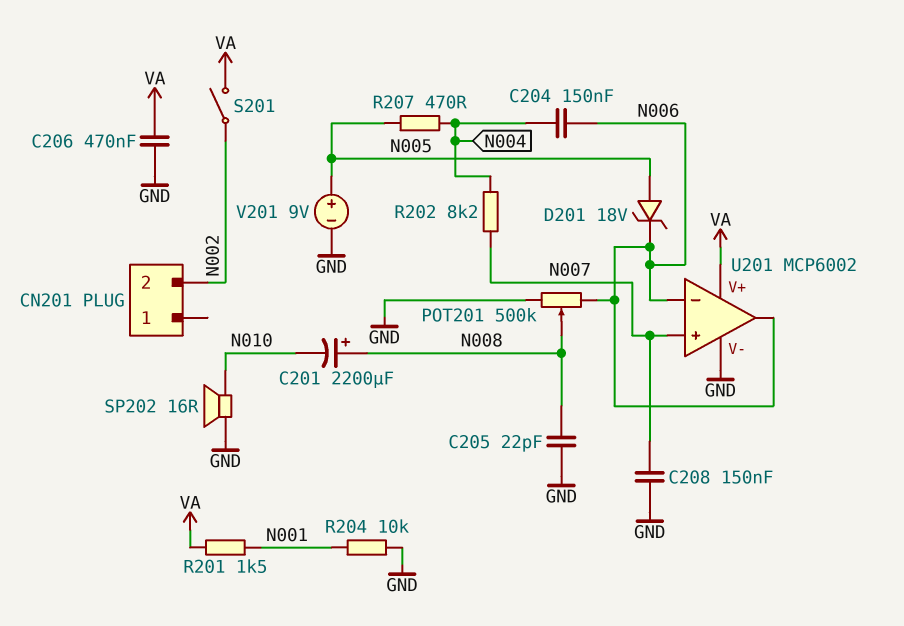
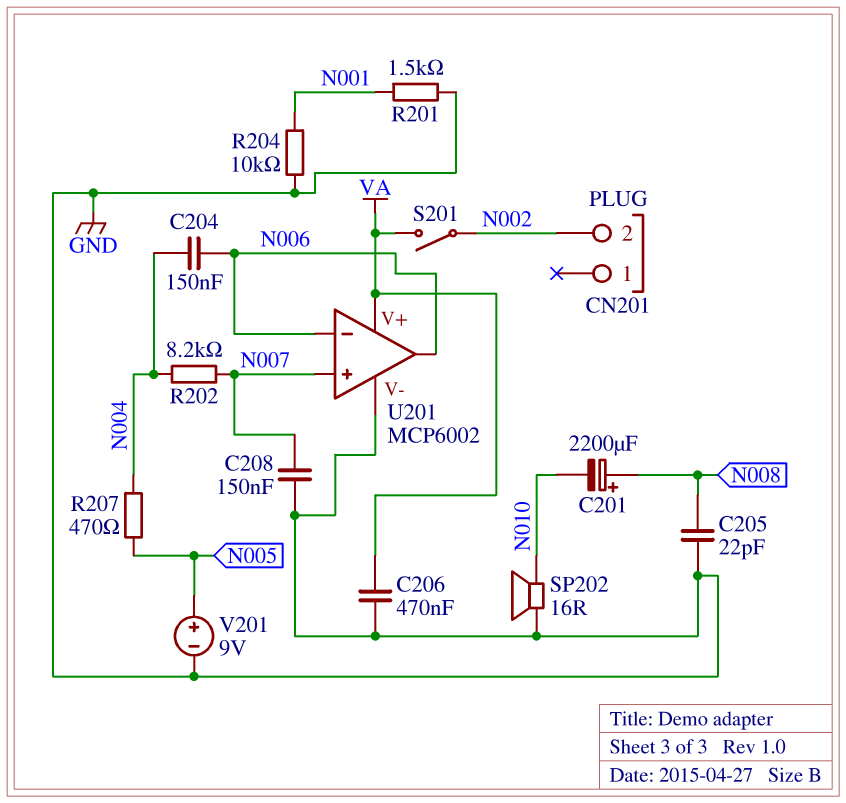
D201: zener 18V (A N005, K N006) -> none
POT201: 500k (GND, N006, wiper N008) -> none
R201: 1.5k (N001, VA) -> 1.5k (GND, N001)

